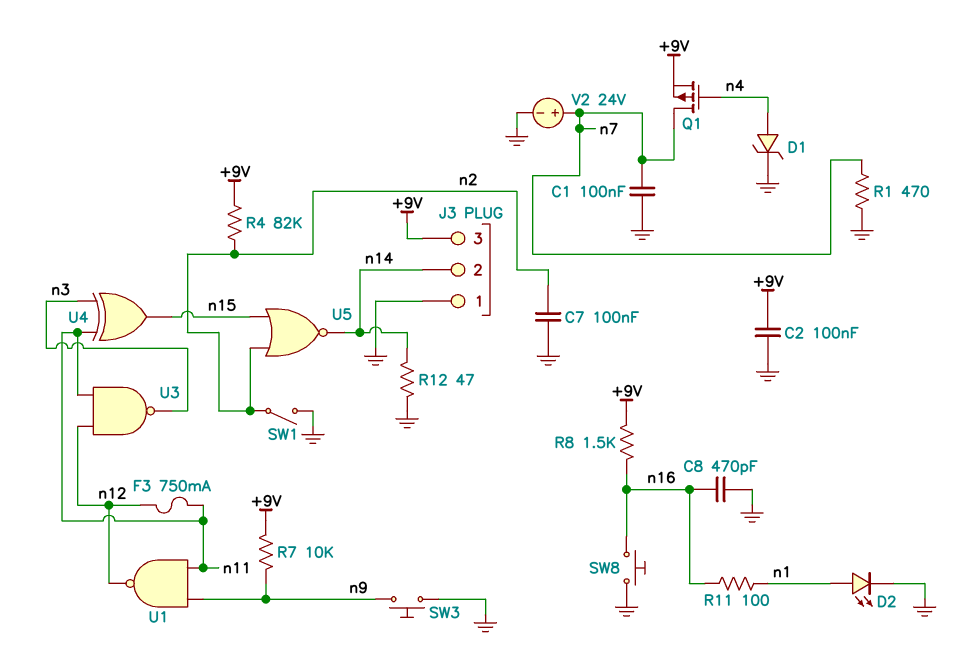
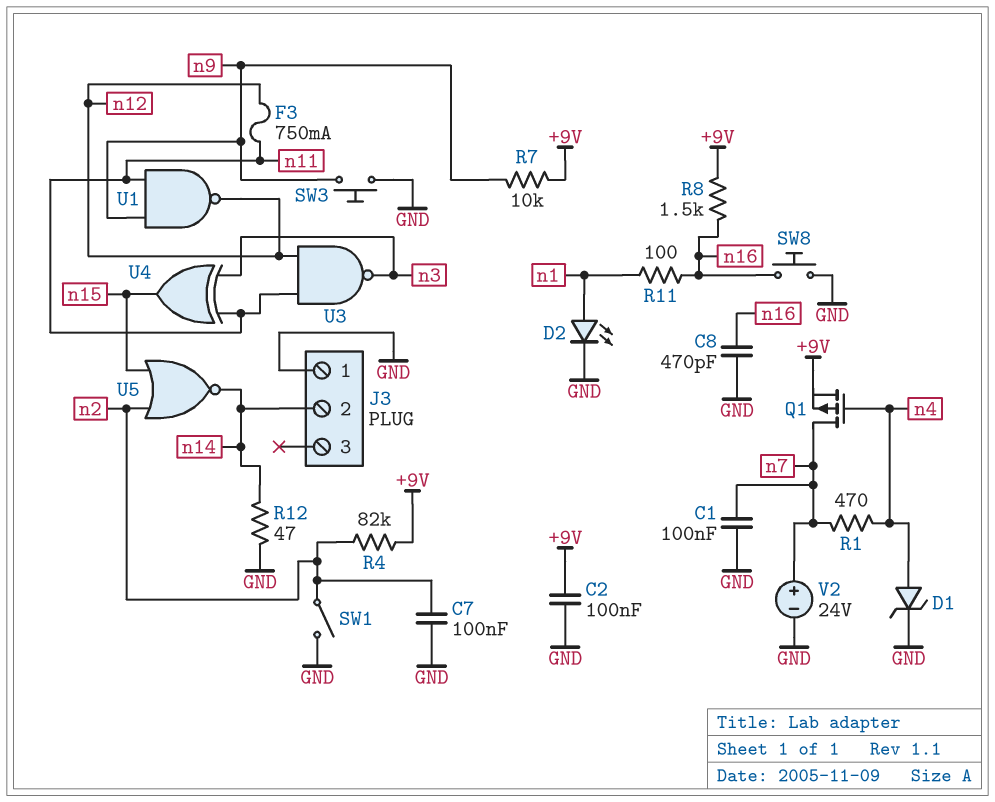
J3 pin 3: +9V -> none
R1: 470 (GND, n7) -> 470 (n4, n7)

